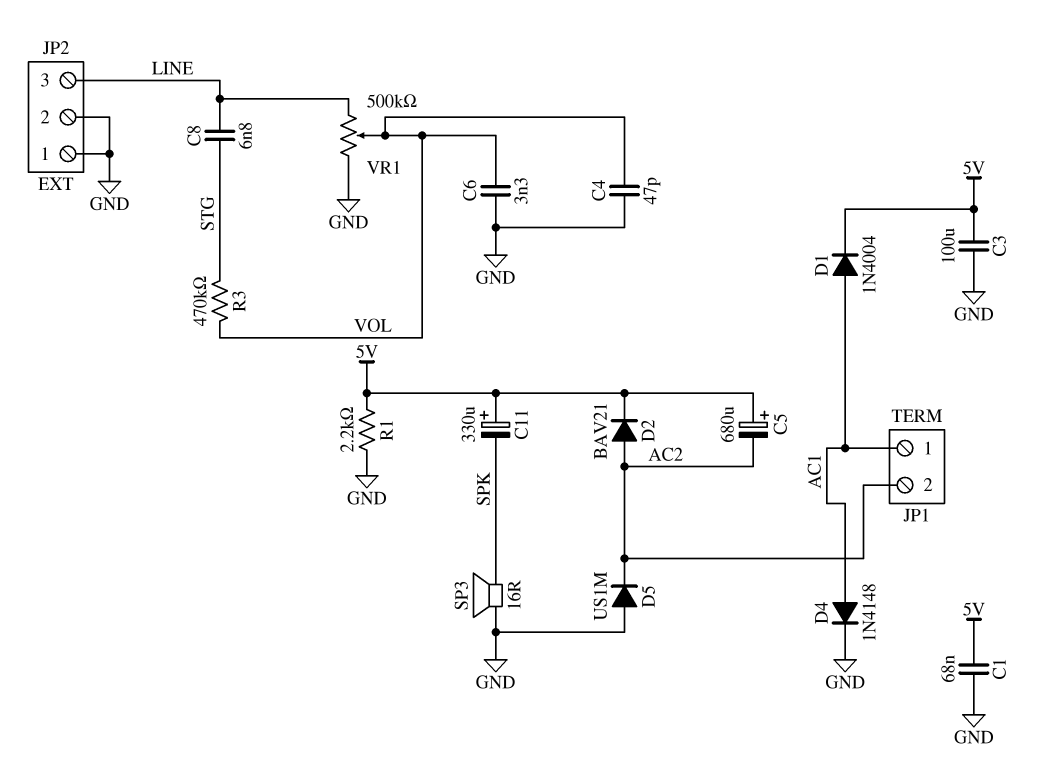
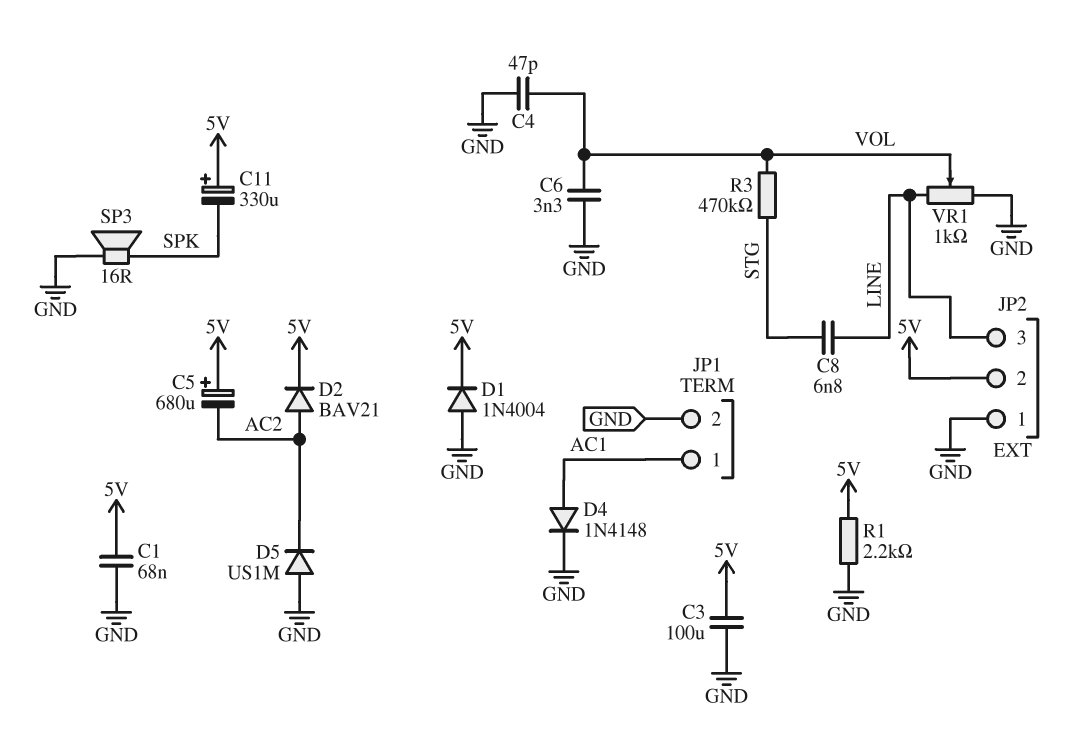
D1: diode 1N4004 (A AC1, K 5V) -> diode 1N4004 (A GND, K 5V)
JP1 pin 2: AC2 -> GND
JP2 pin 2: GND -> 5V
VR1: 500k (GND, LINE, wiper VOL) -> 1k (GND, LINE, wiper VOL)

